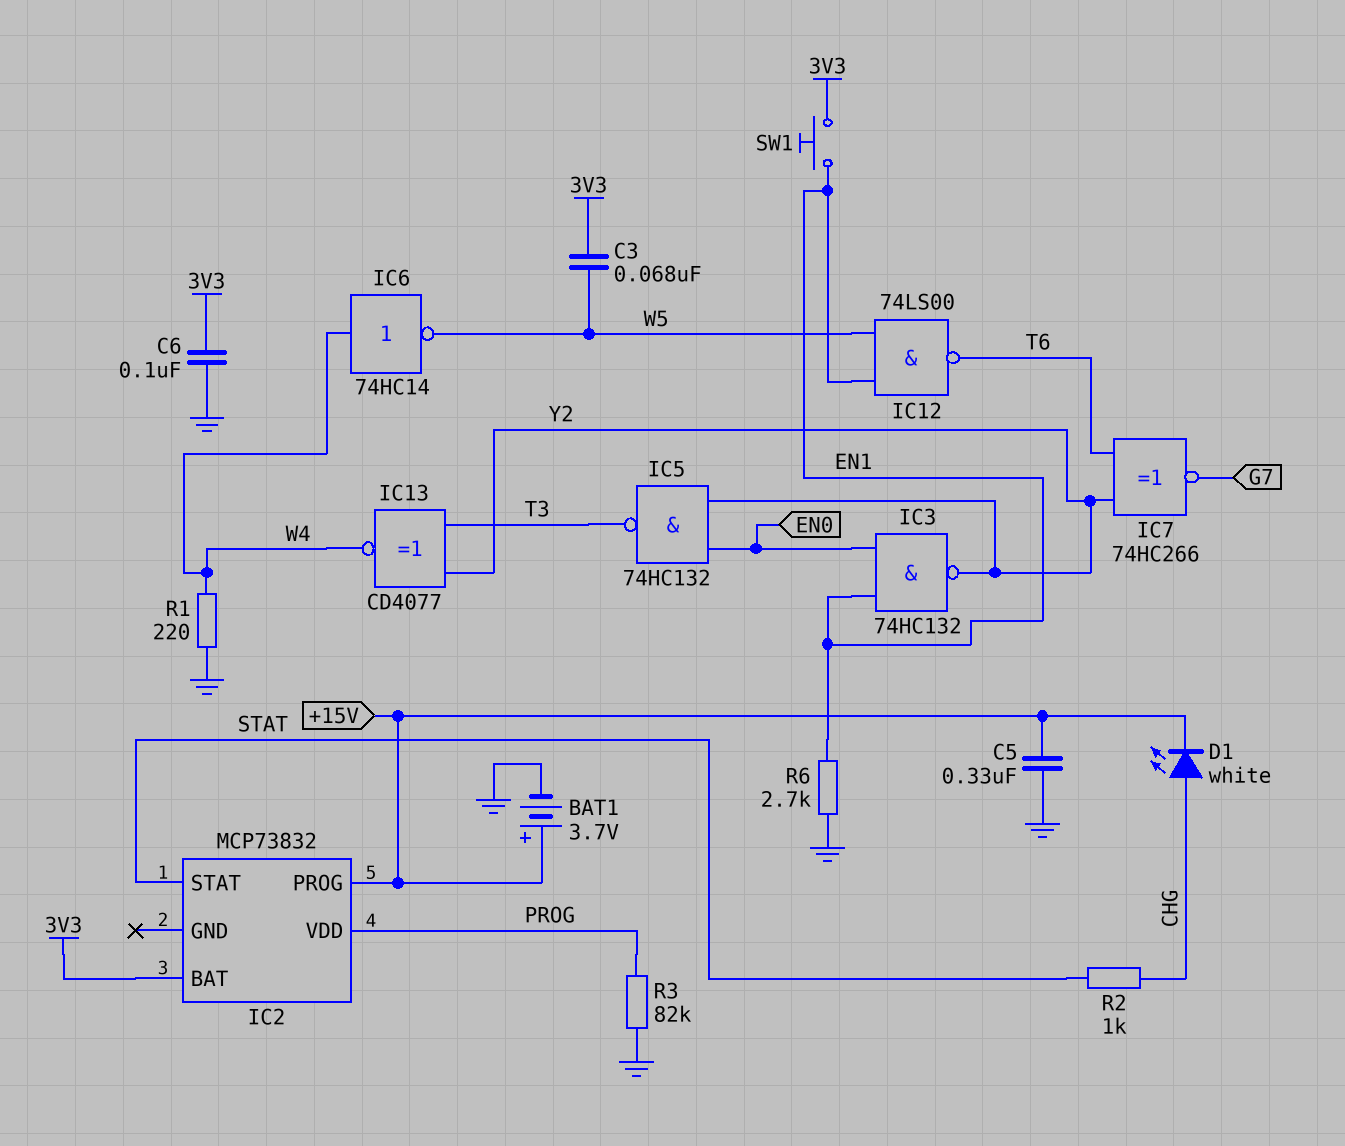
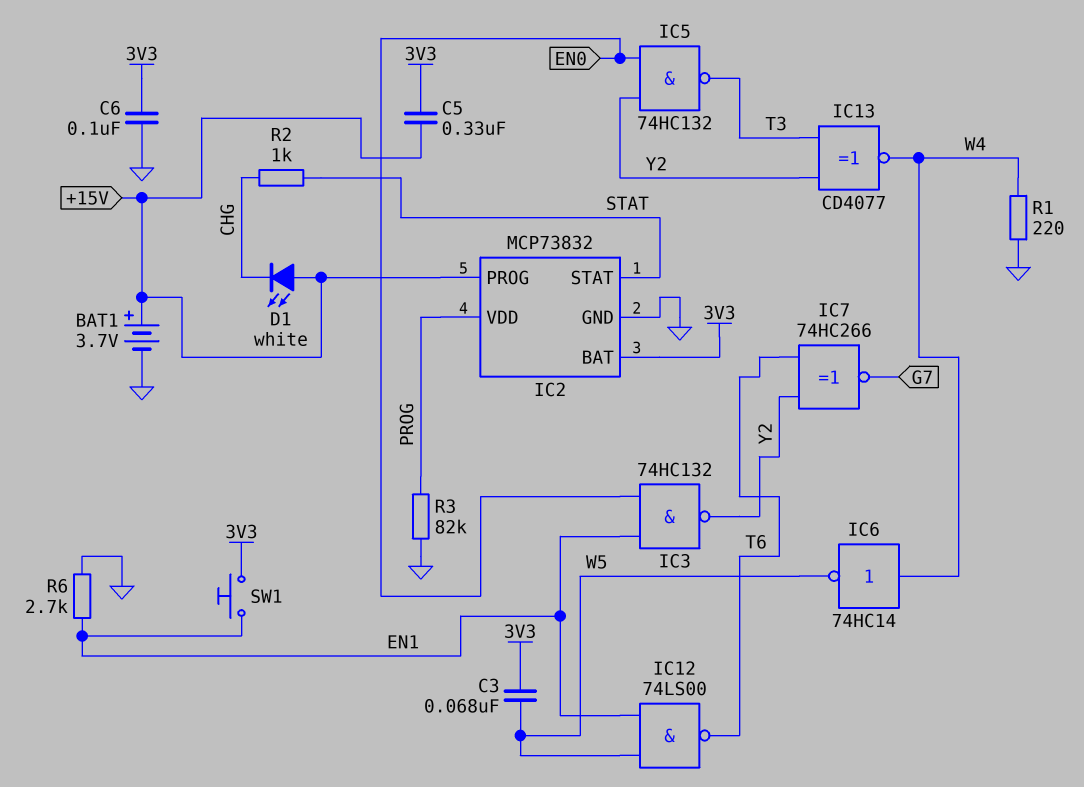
C5: 330nF (+15V, GND) -> 330nF (+15V, 3V3)
D1: LED white (A CHG, K +15V) -> LED white (A +15V, K CHG)
IC2 pin GND: none -> GND

